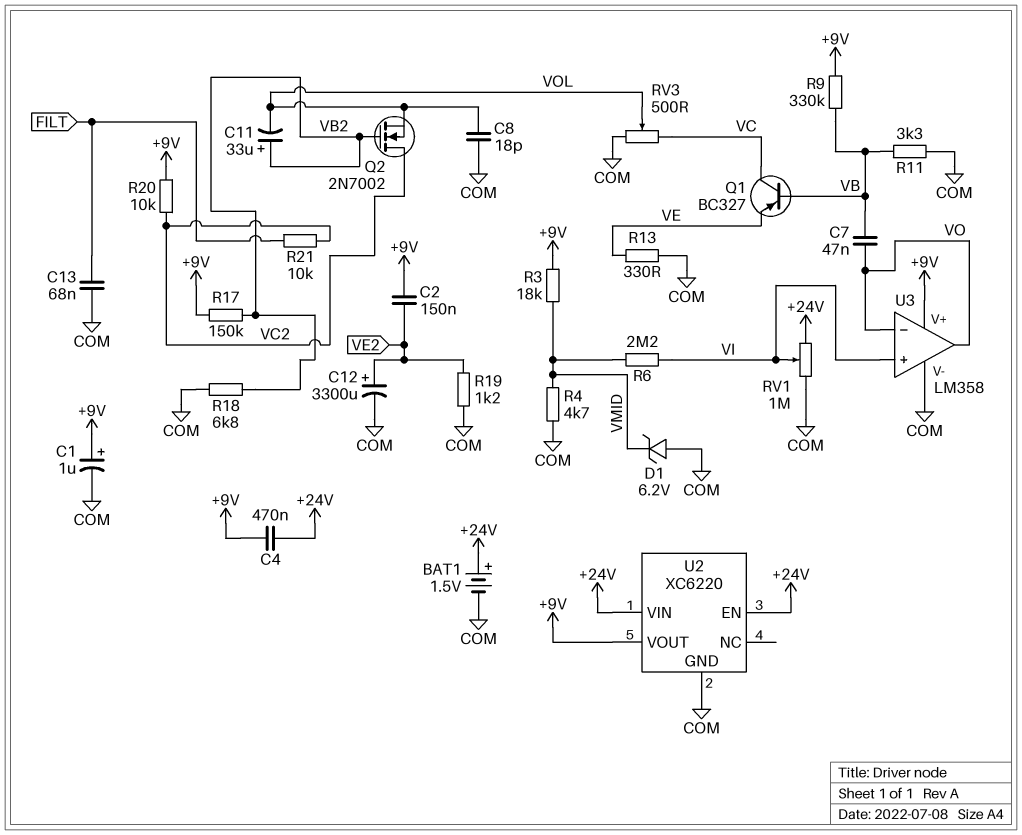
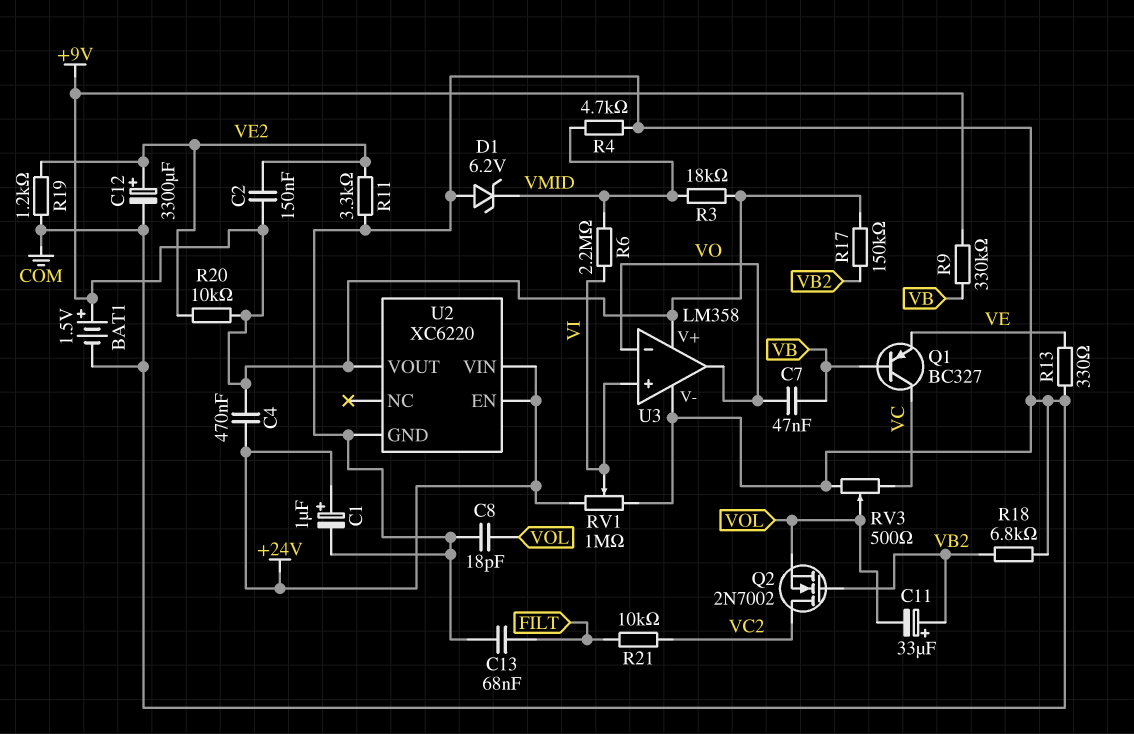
BAT1: 1.5V (plus +24V, minus COM) -> 1.5V (plus +9V, minus COM)
C1: 1uF (plus +9V, minus COM) -> 1uF (plus +24V, minus COM)
R11: 3.3k (COM, VB) -> 3.3k (COM, VE2)
R20: 10k (+9V, VC2) -> 10k (+9V, VE2)

